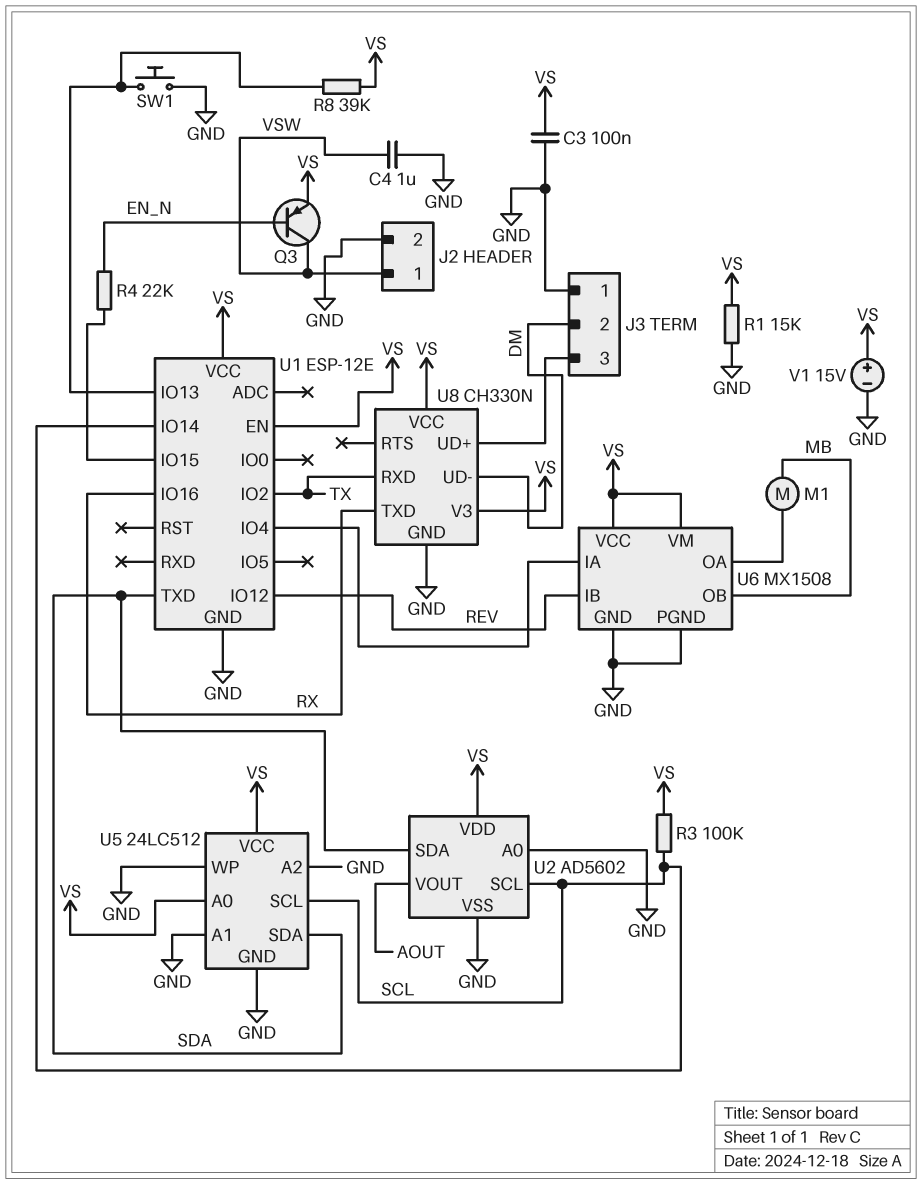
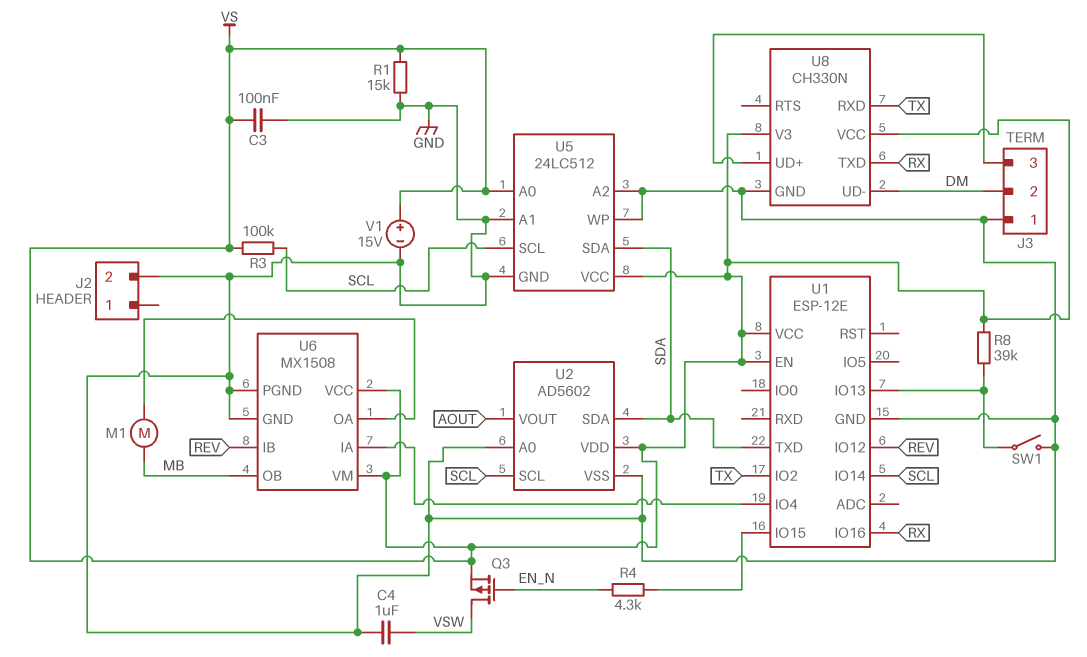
J2 pin 1: VSW -> none
Q3: PNP (B EN_N, C VSW, E VS) -> PMOS (G EN_N, D VSW, S VS)
R4: 22k (EN_N, U1/IO15) -> 4.3k (EN_N, U1/IO15)
SW1: button (GND, U1/IO13) -> switch (GND, U1/IO13)

